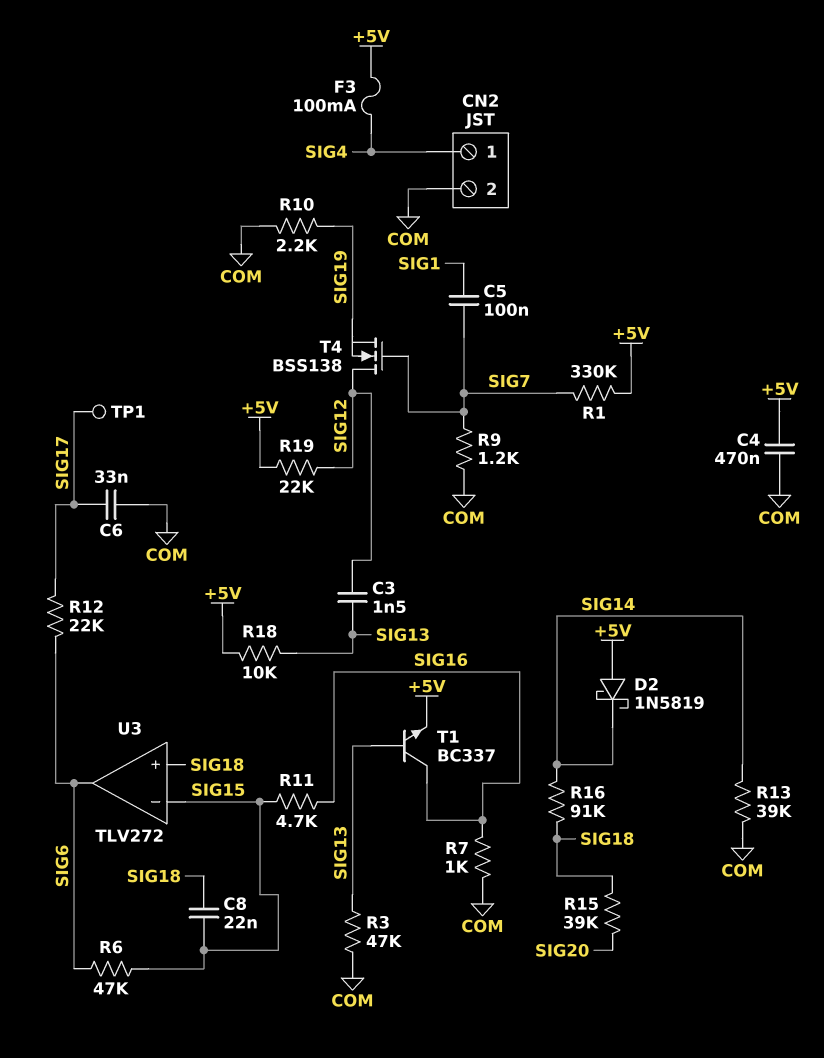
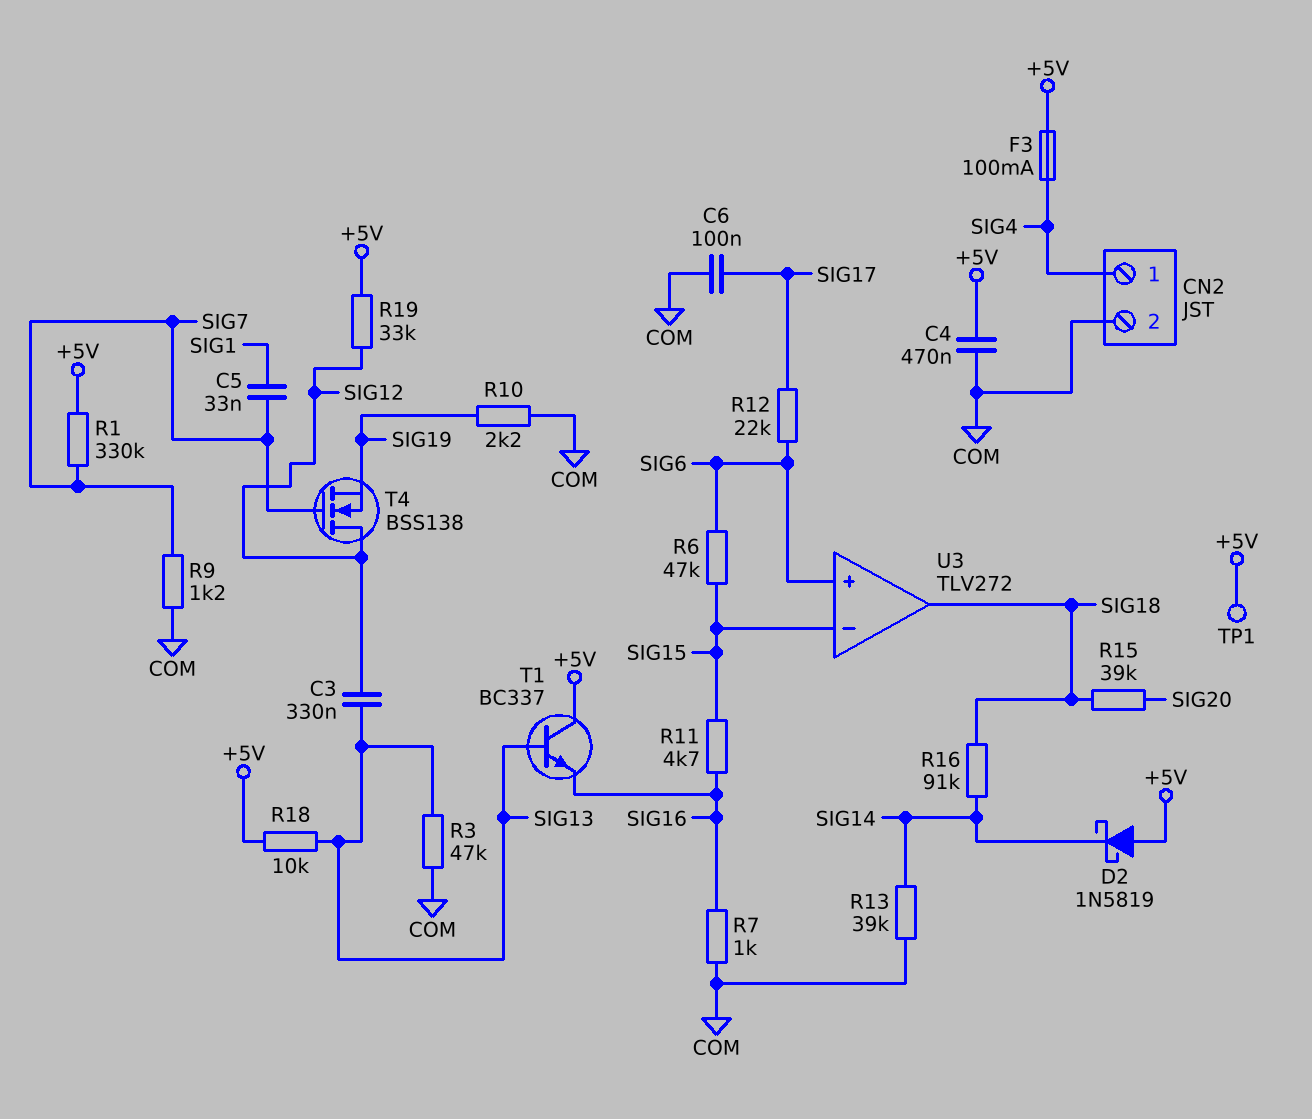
C3: 1.5nF (SIG12, SIG13) -> 330nF (SIG12, SIG13)
C5: 100nF (SIG1, SIG7) -> 33nF (SIG1, SIG7)
C6: 33nF (COM, SIG17) -> 100nF (COM, SIG17)
C8: 22nF (SIG15, SIG18) -> none
R19: 22k (+5V, SIG12) -> 33k (+5V, SIG12)
T1: NPN BC337 (B SIG13, C SIG16, E +5V) -> NPN BC337 (B SIG13, C +5V, E SIG16)
TP1: test point (SIG17) -> test point (+5V)
U3 pin in+: SIG18 -> SIG6
U3 pin out: SIG6 -> SIG18

